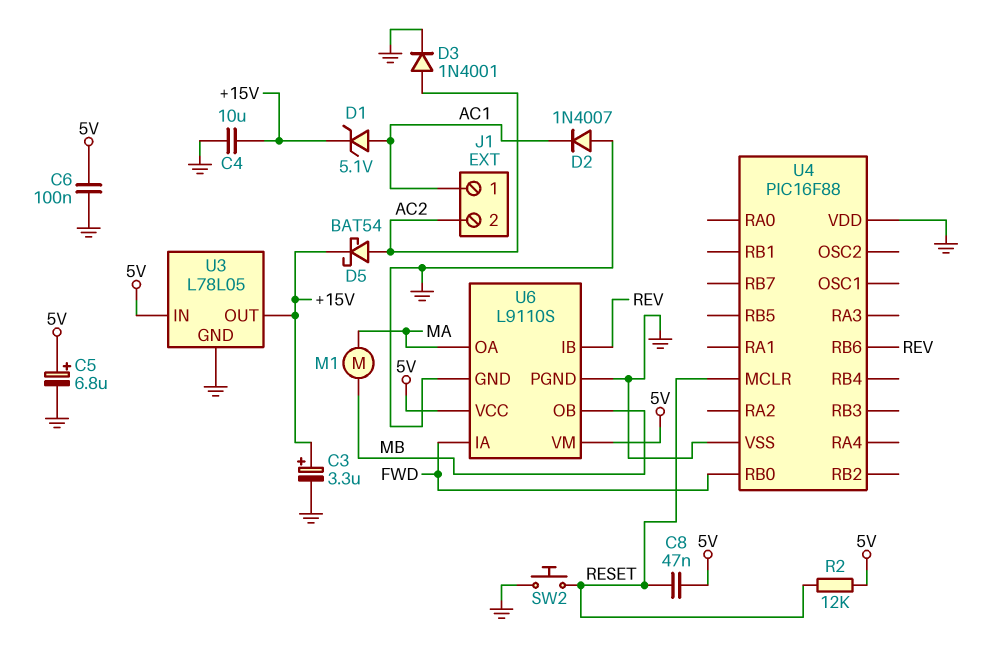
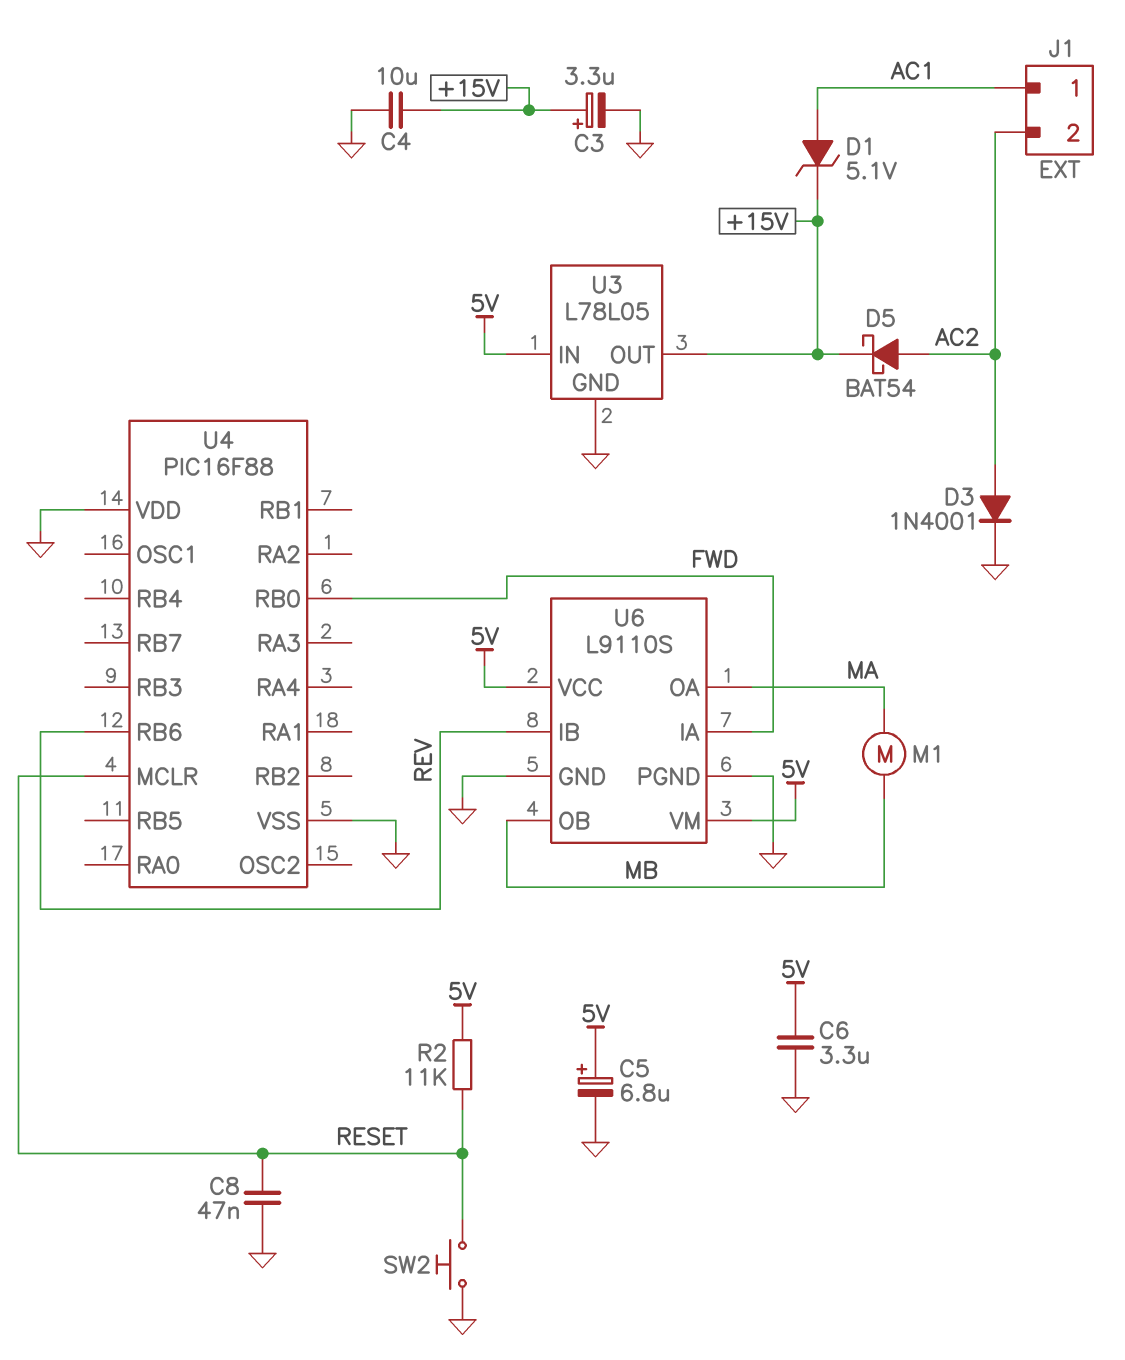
C6: 100nF (5V, GND) -> 3.3uF (5V, GND)
C8: 47nF (5V, RESET) -> 47nF (GND, RESET)
D2: diode 1N4007 (A GND, K AC1) -> none
R2: 12k (5V, RESET) -> 11k (5V, RESET)

